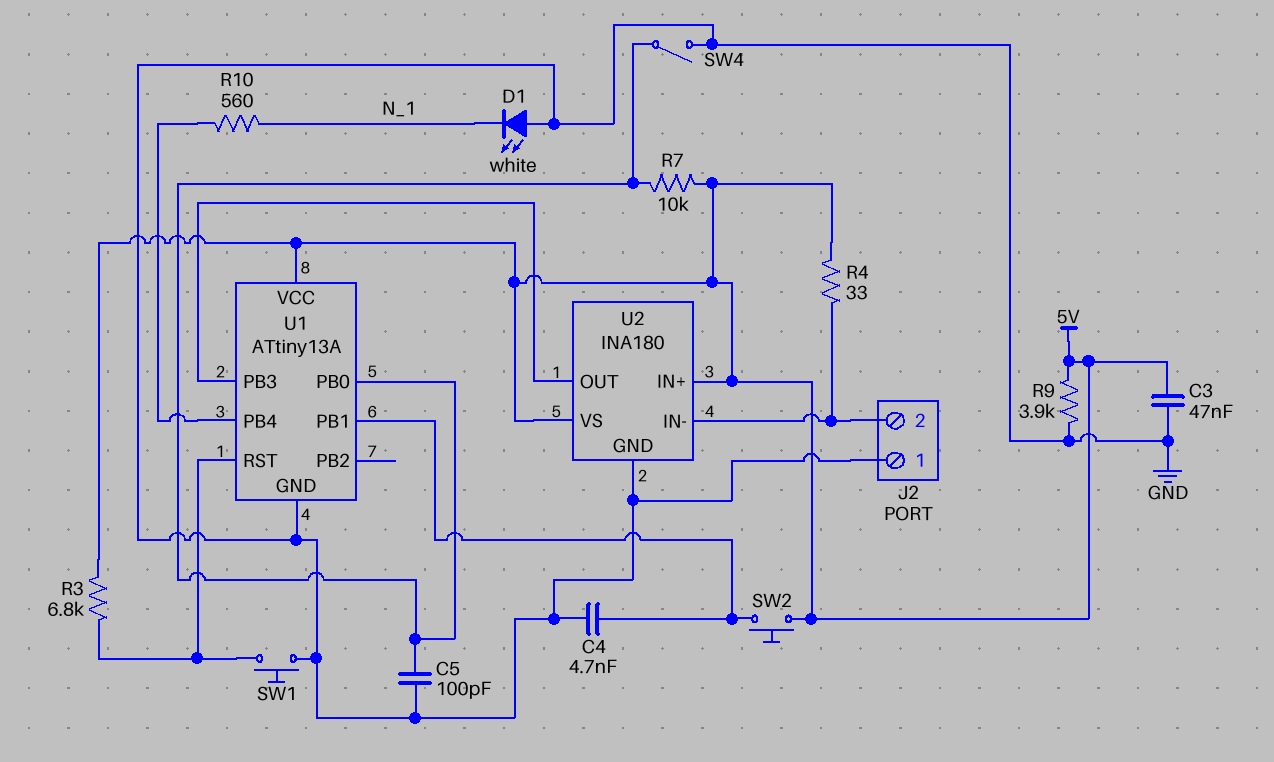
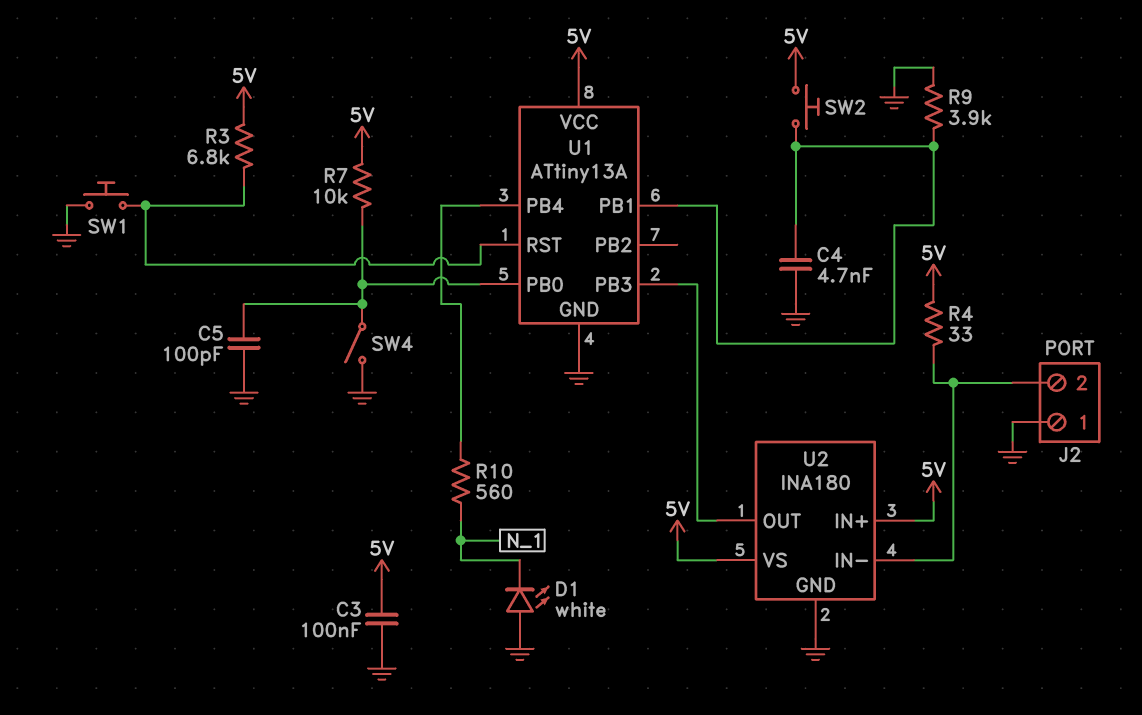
C3: 47nF (5V, GND) -> 100nF (5V, GND)
R9: 3.9k (5V, GND) -> 3.9k (GND, U1/PB1)

